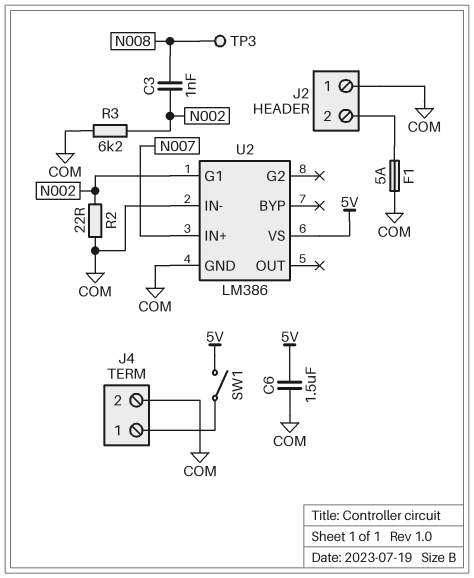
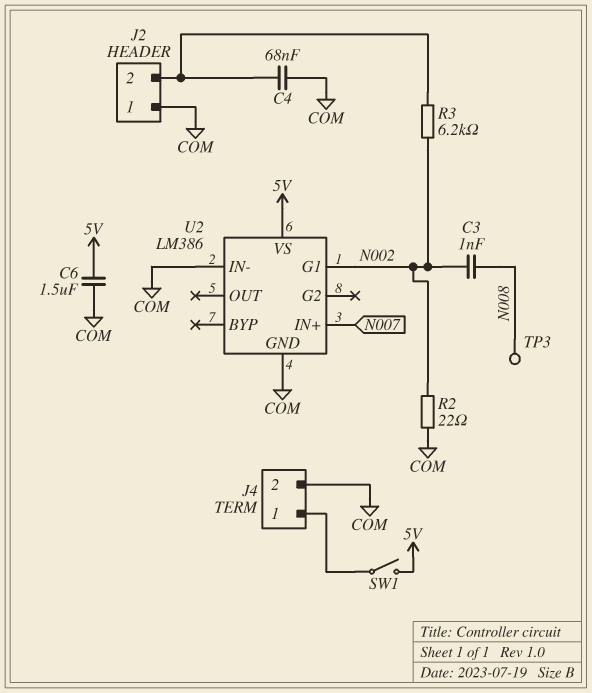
C4: none -> 68nF (COM, J2/2)
F1: 5A (COM, J2/2) -> none
R3: 6.2k (COM, N002) -> 6.2k (J2/2, N002)

